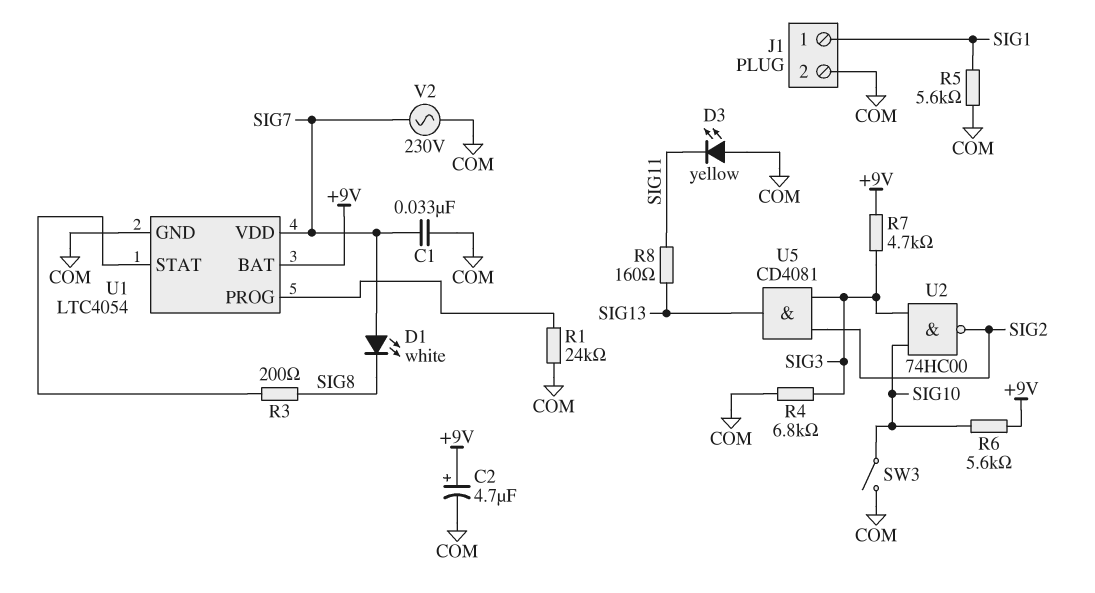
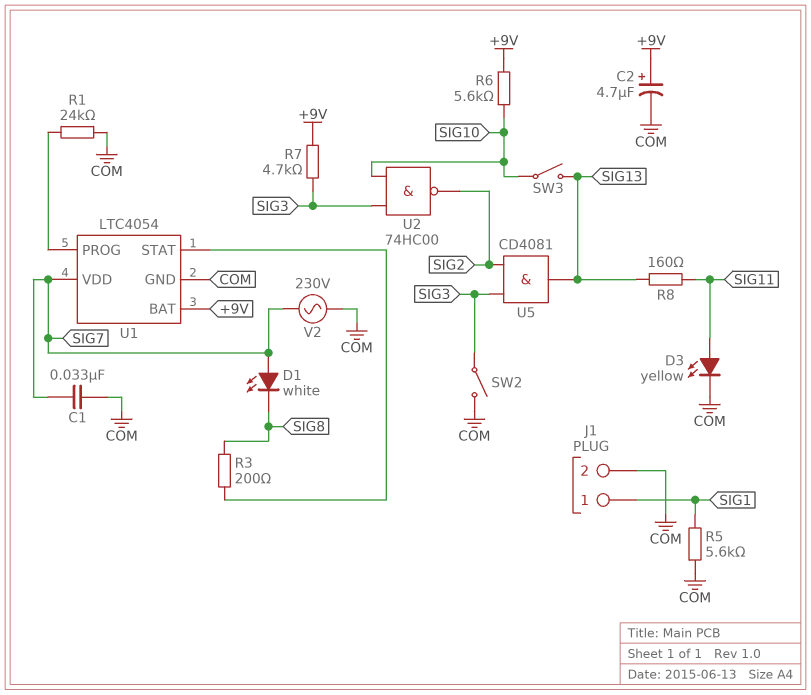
D3: LED yellow (A COM, K SIG11) -> LED yellow (A SIG11, K COM)
R4: 6.8k (COM, SIG3) -> none
SW2: none -> switch (COM, SIG3)
SW3: switch (COM, SIG10) -> switch (SIG10, SIG13)

